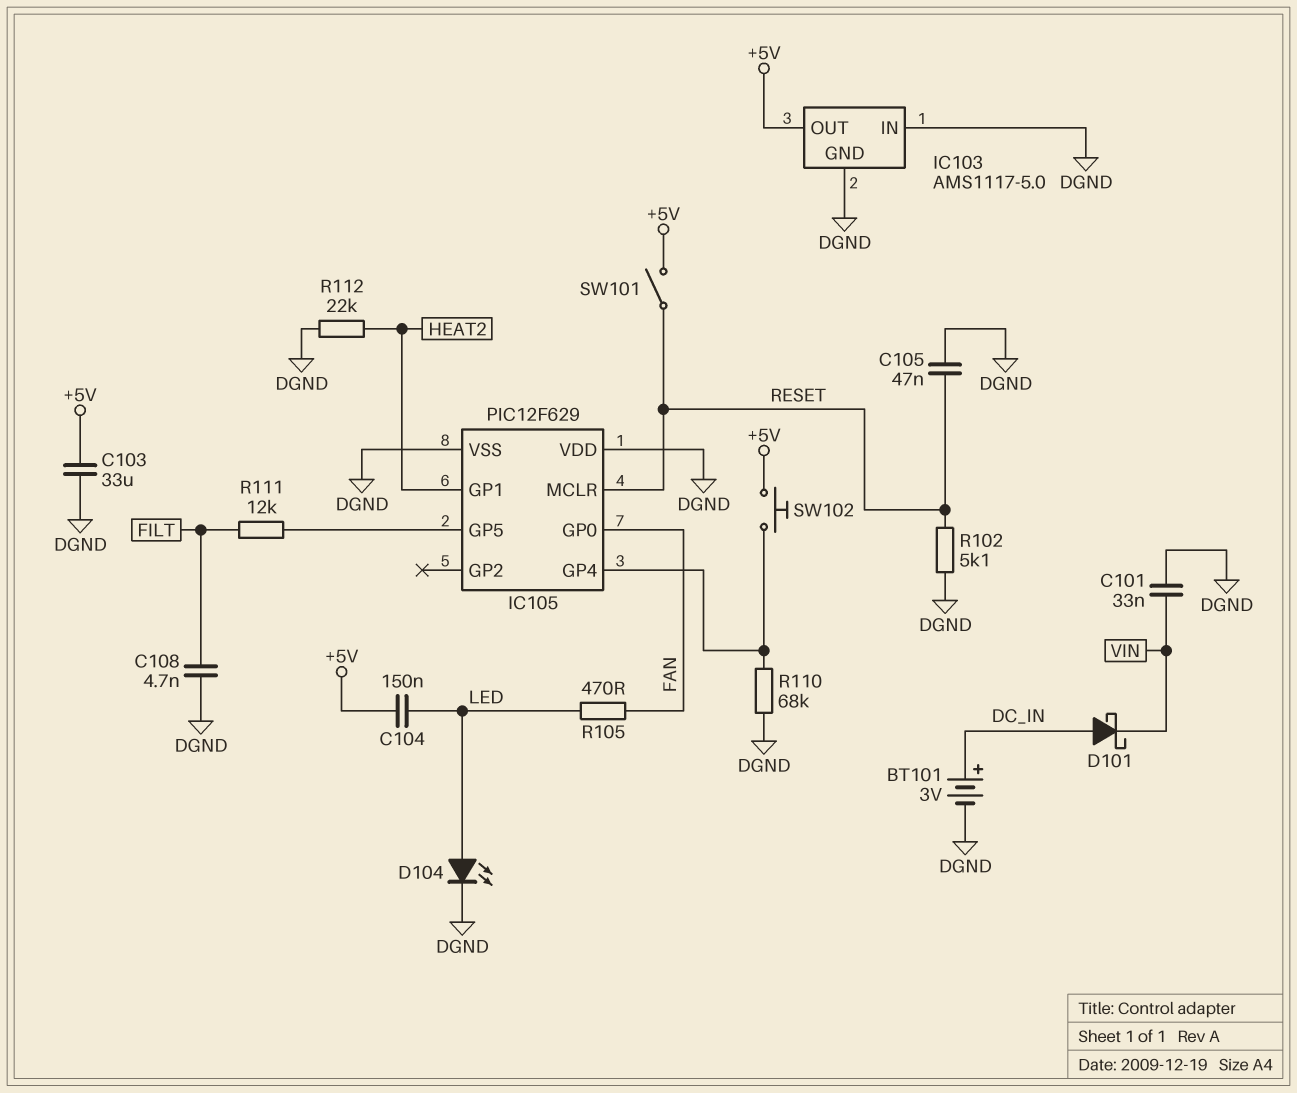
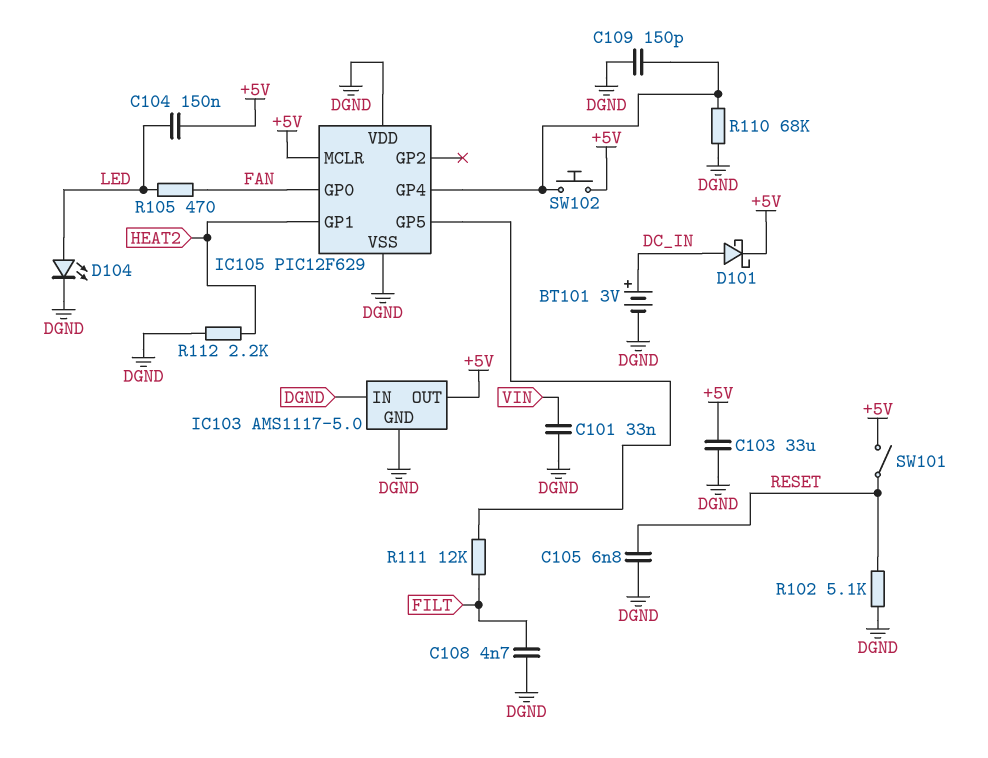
C105: 47nF (DGND, RESET) -> 6.8nF (DGND, RESET)
C109: none -> 150pF (DGND, IC105/GP4)
D101: schottky (A DC_IN, K VIN) -> schottky (A DC_IN, K +5V)
IC105 pin MCLR: RESET -> +5V
R112: 22k (DGND, HEAT2) -> 2.2k (DGND, HEAT2)

